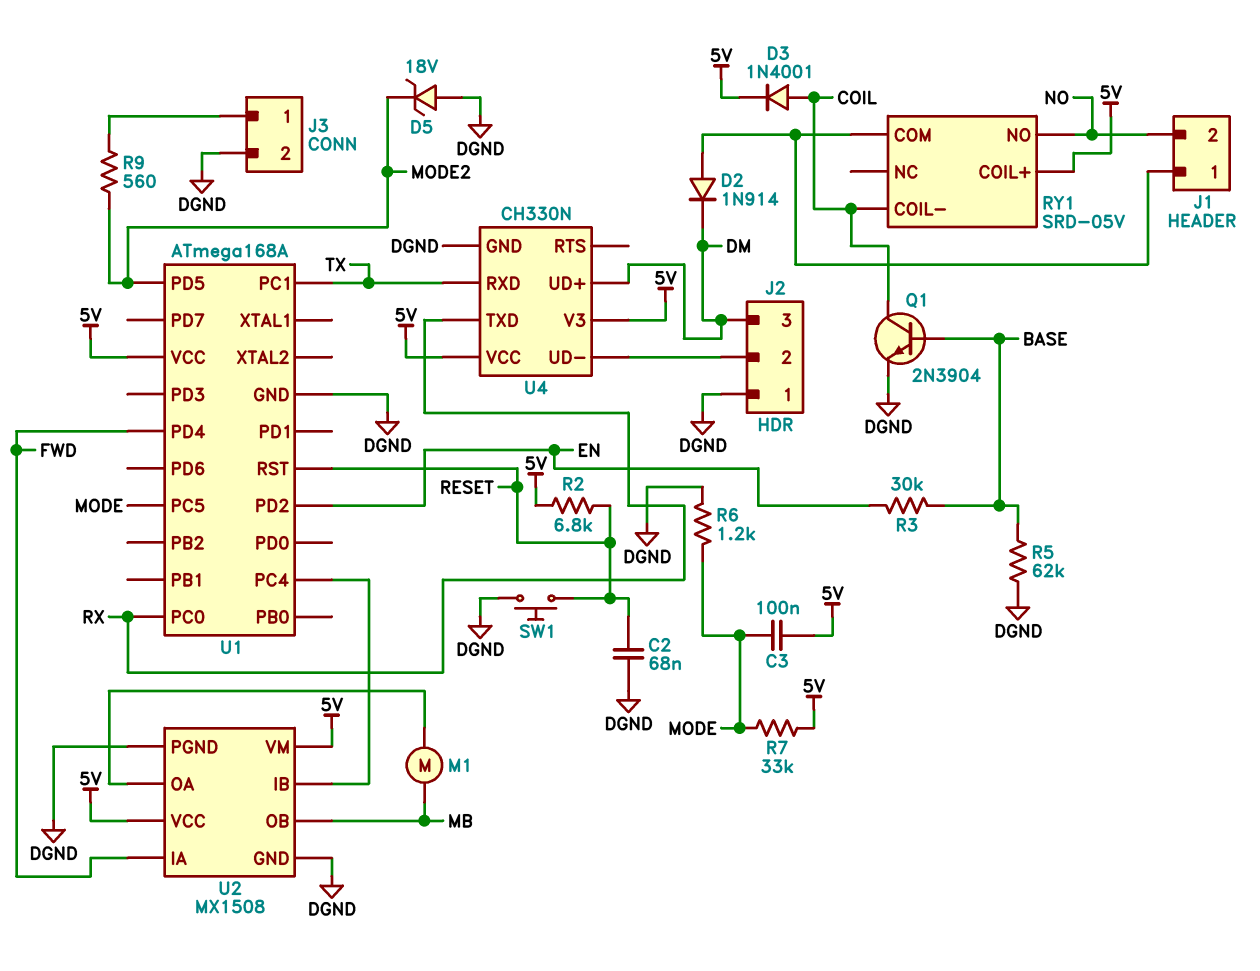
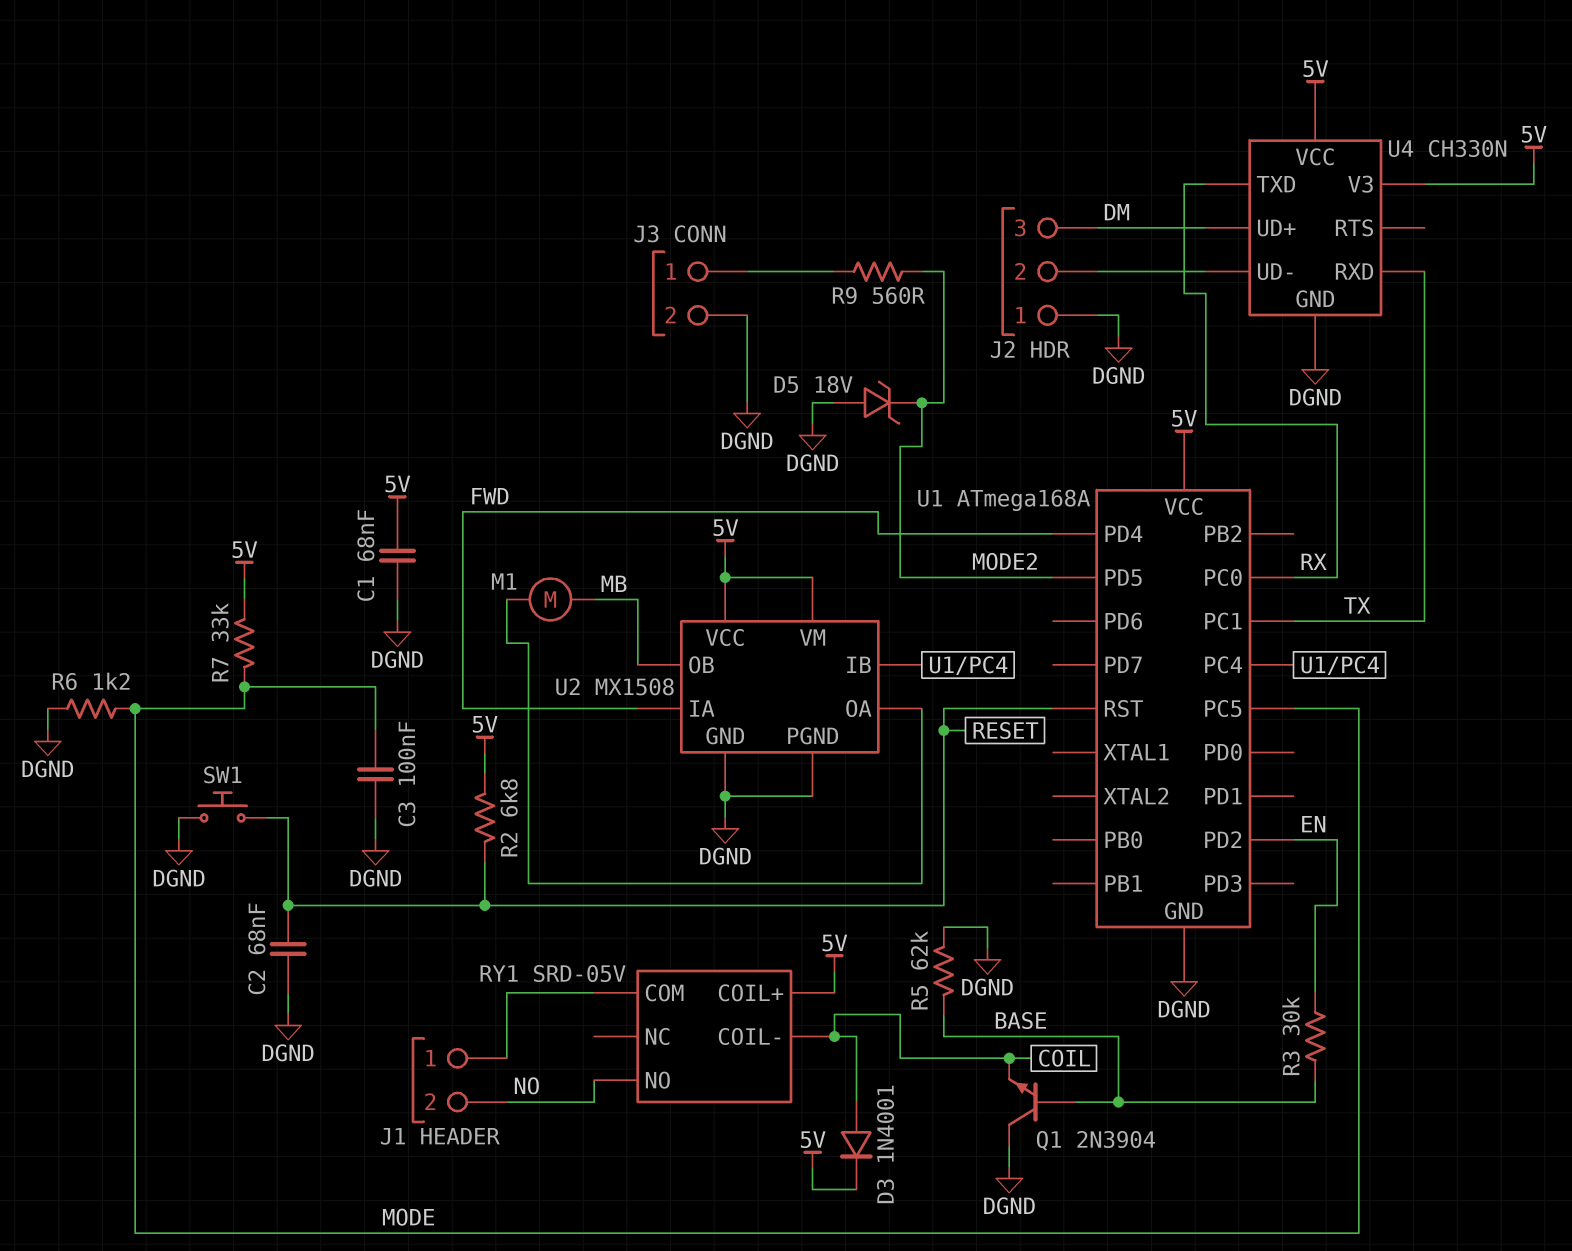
C1: none -> 68nF (5V, DGND)
C3: 100nF (5V, MODE) -> 100nF (DGND, MODE)
D2: diode 1N914 (A J1/1, K DM) -> none
Q1: NPN 2N3904 (B BASE, C COIL, E DGND) -> NPN 2N3904 (B BASE, C DGND, E COIL)

